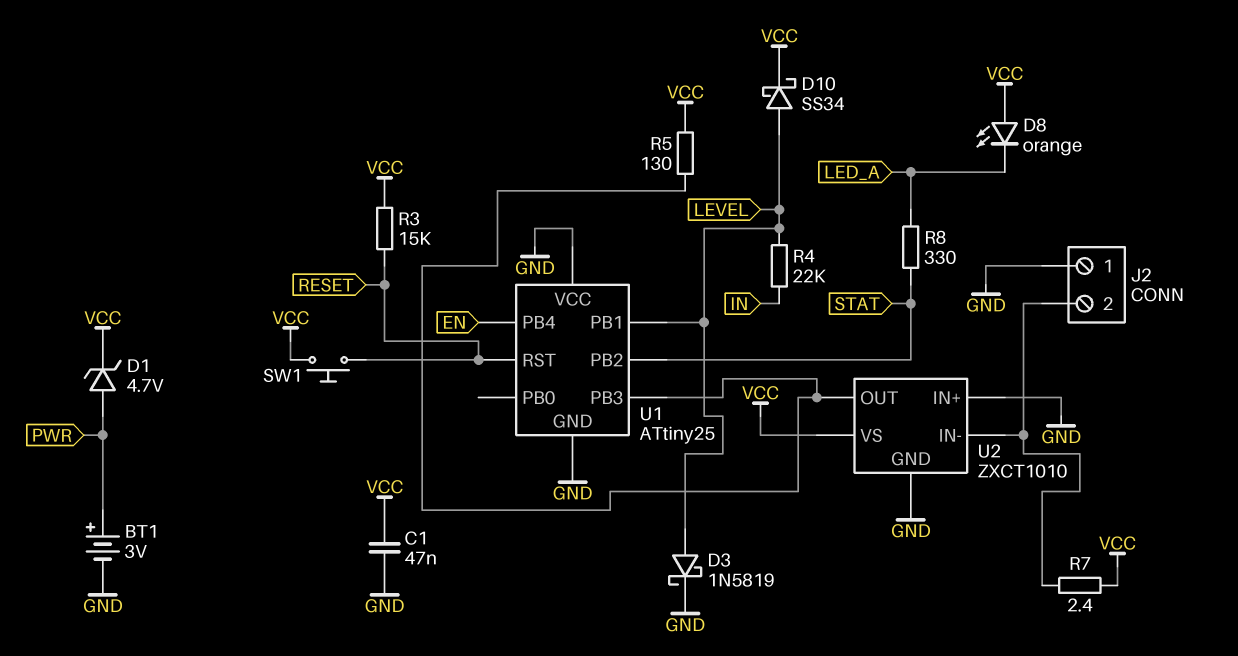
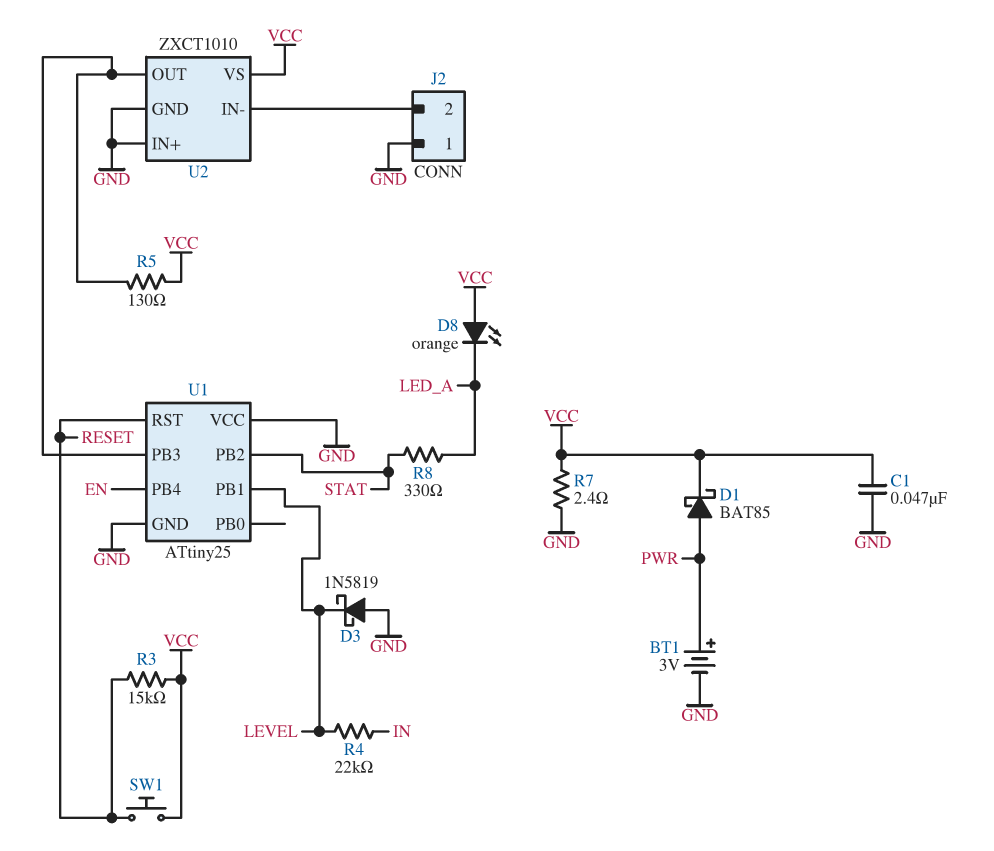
D1: zener 4.7V (A PWR, K VCC) -> schottky BAT85 (A PWR, K VCC)
D3: schottky 1N5819 (A LEVEL, K GND) -> schottky 1N5819 (A GND, K LEVEL)
D10: schottky SS34 (A LEVEL, K VCC) -> none
R7: 2.4 (J2/2, VCC) -> 2.4 (GND, VCC)

